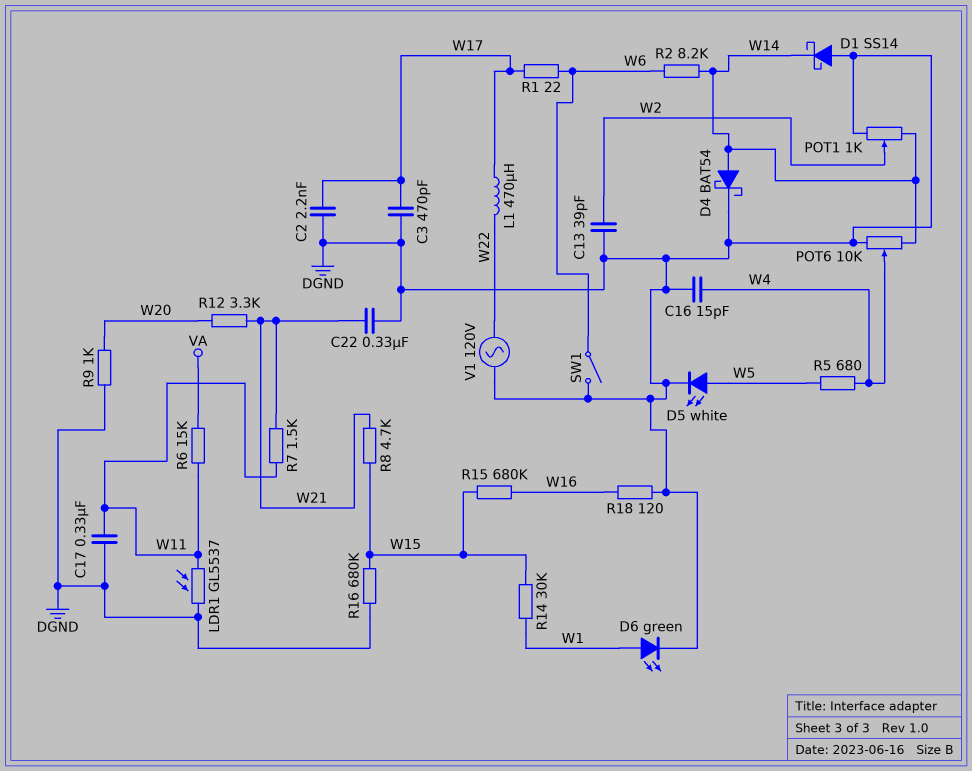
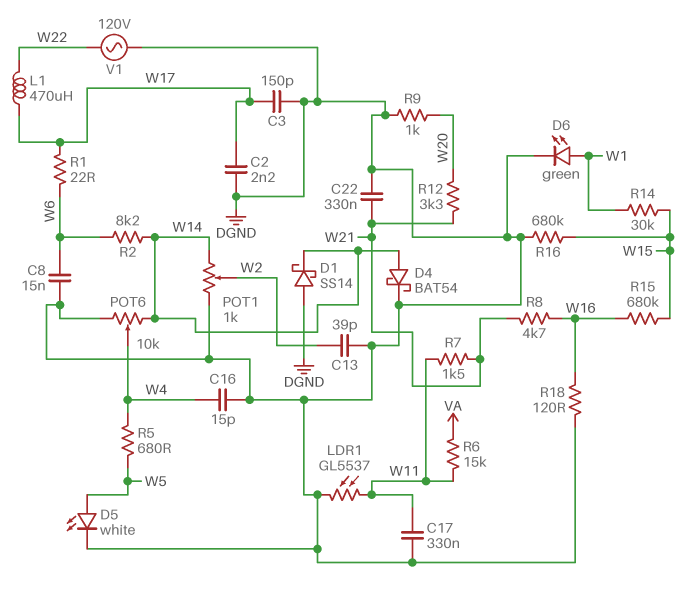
C3: 470pF (DGND, W17) -> 150pF (DGND, W17)
C8: none -> 15nF (DGND, W6)
R8: 4.7k (W15, W21) -> 4.7k (W16, W21)
SW1: switch (DGND, W6) -> none

